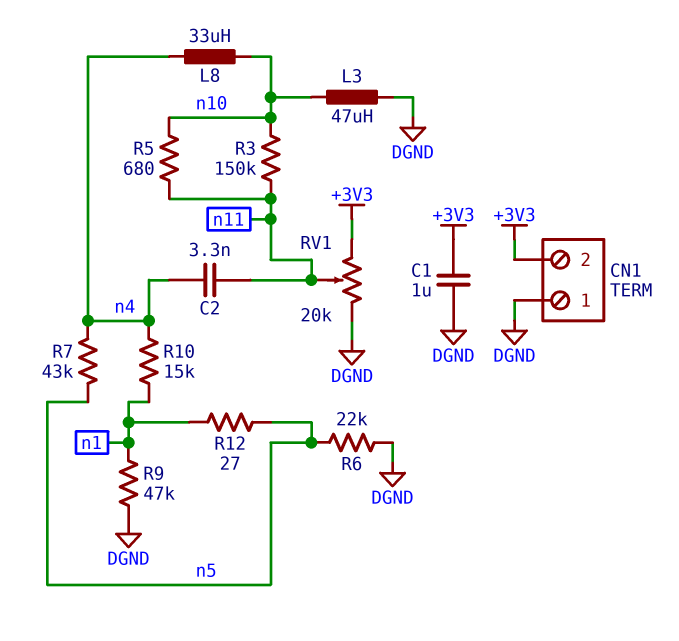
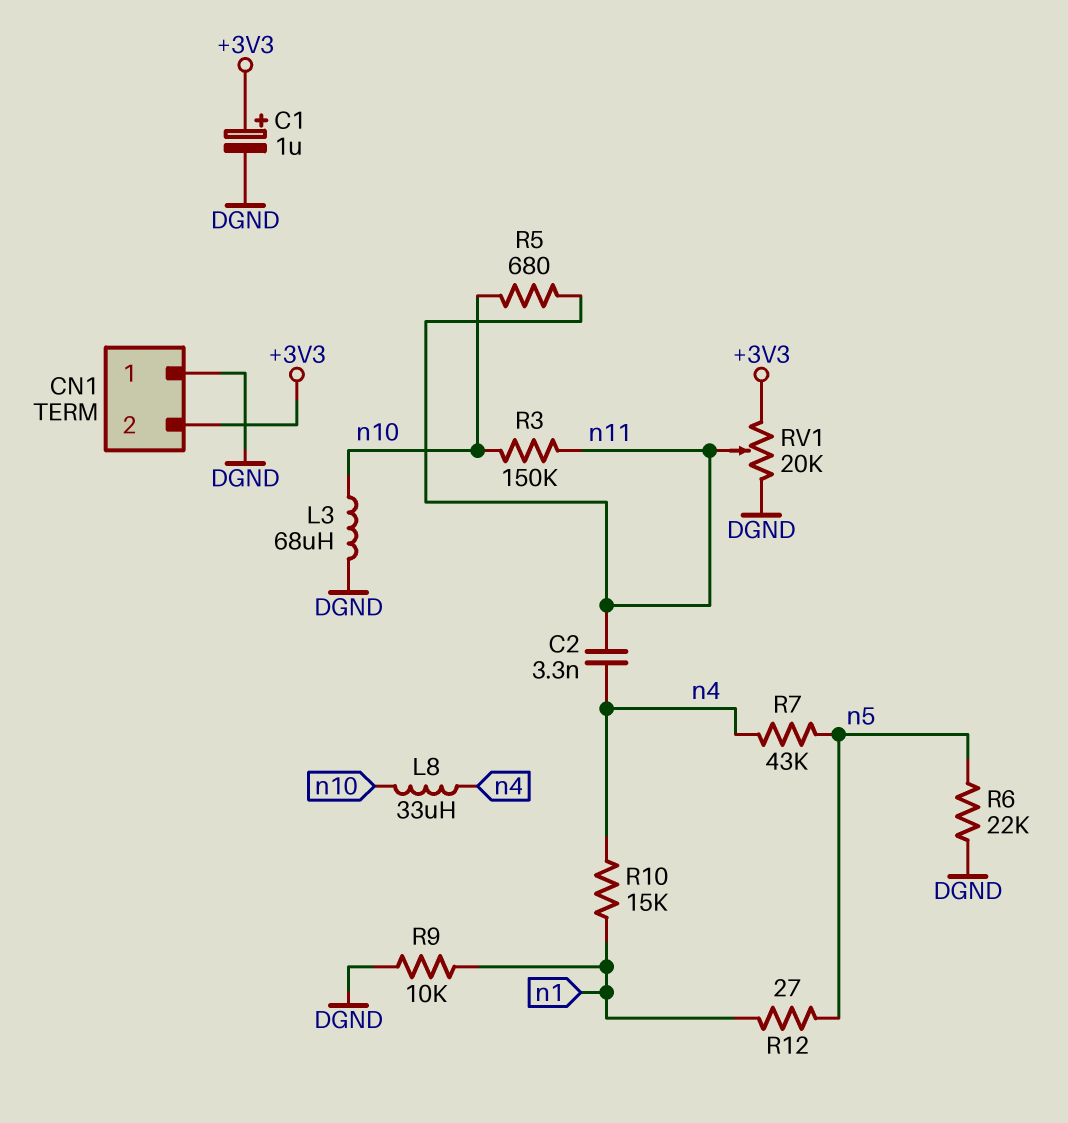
C1: 1uF (+3V3, DGND) -> 1uF (plus +3V3, minus DGND)
L3: 47uH (DGND, n10) -> 68uH (DGND, n10)
R9: 47k (DGND, n1) -> 10k (DGND, n1)

